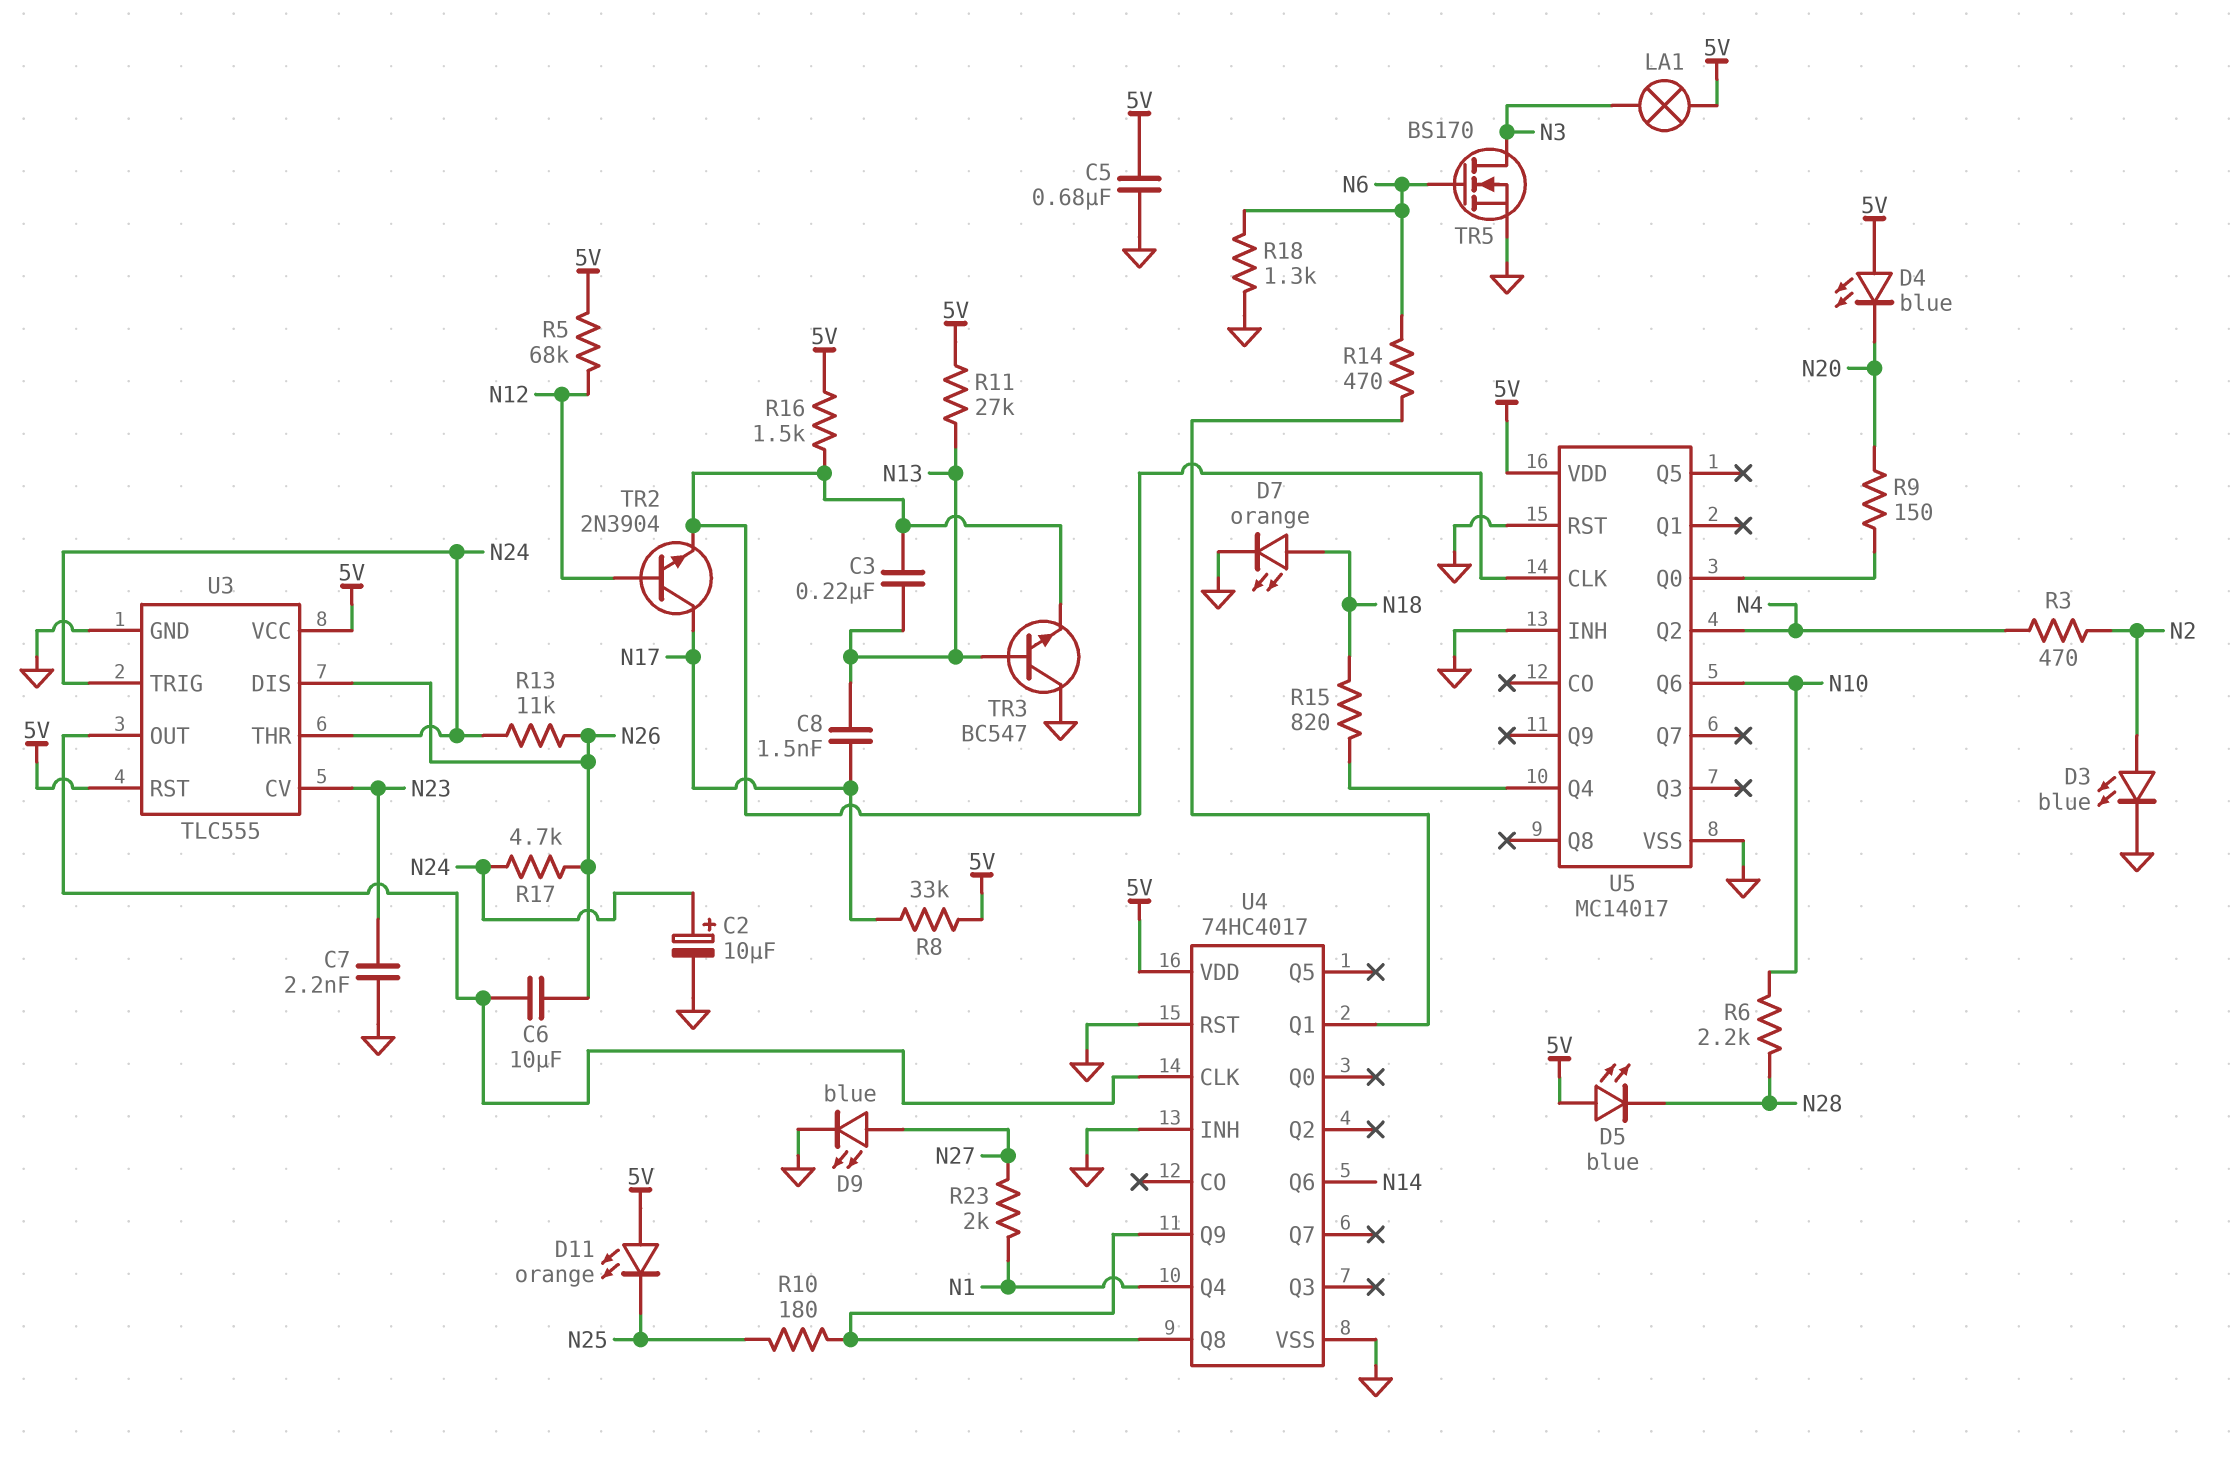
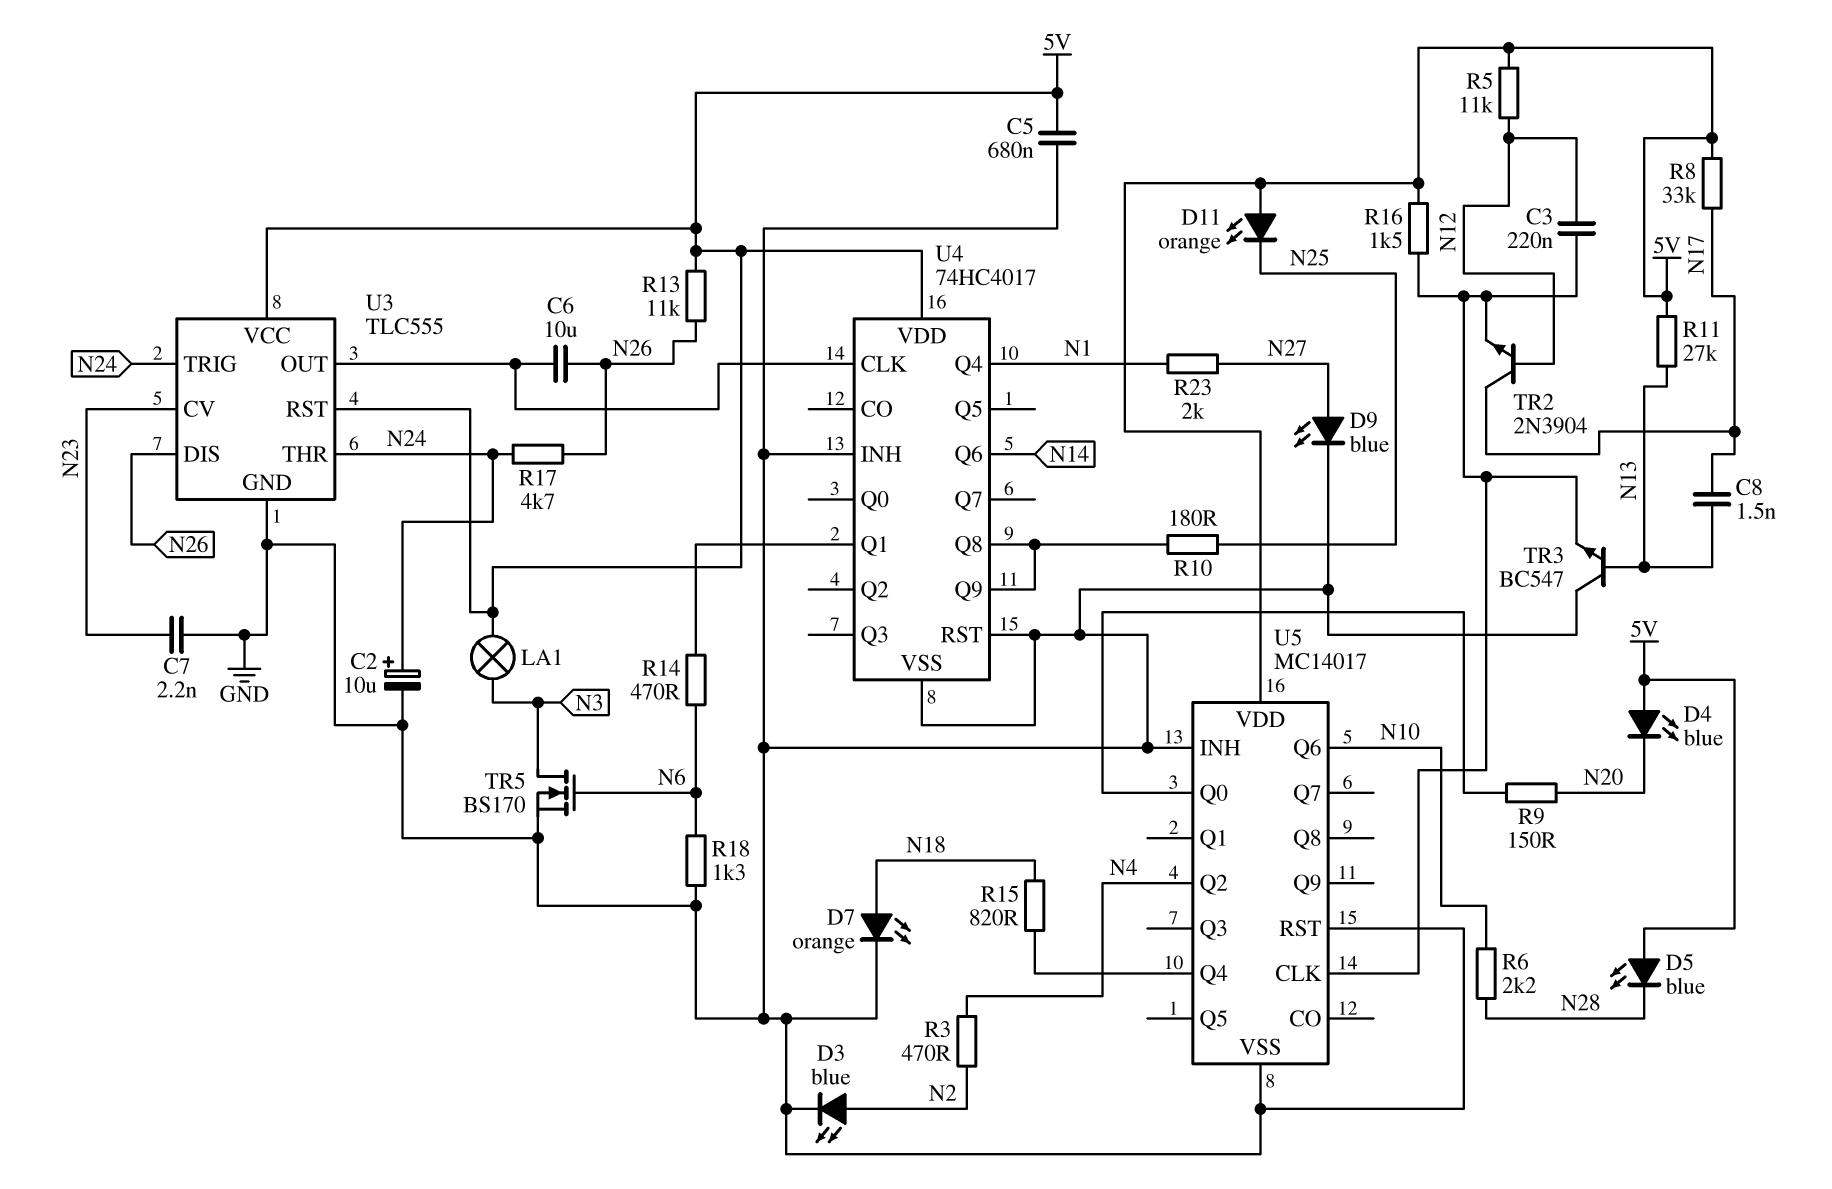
C3: 220nF (N13, U5/CLK) -> 220nF (N12, U5/CLK)
R5: 68k (5V, N12) -> 11k (5V, N12)
R13: 11k (N24, N26) -> 11k (5V, N26)

